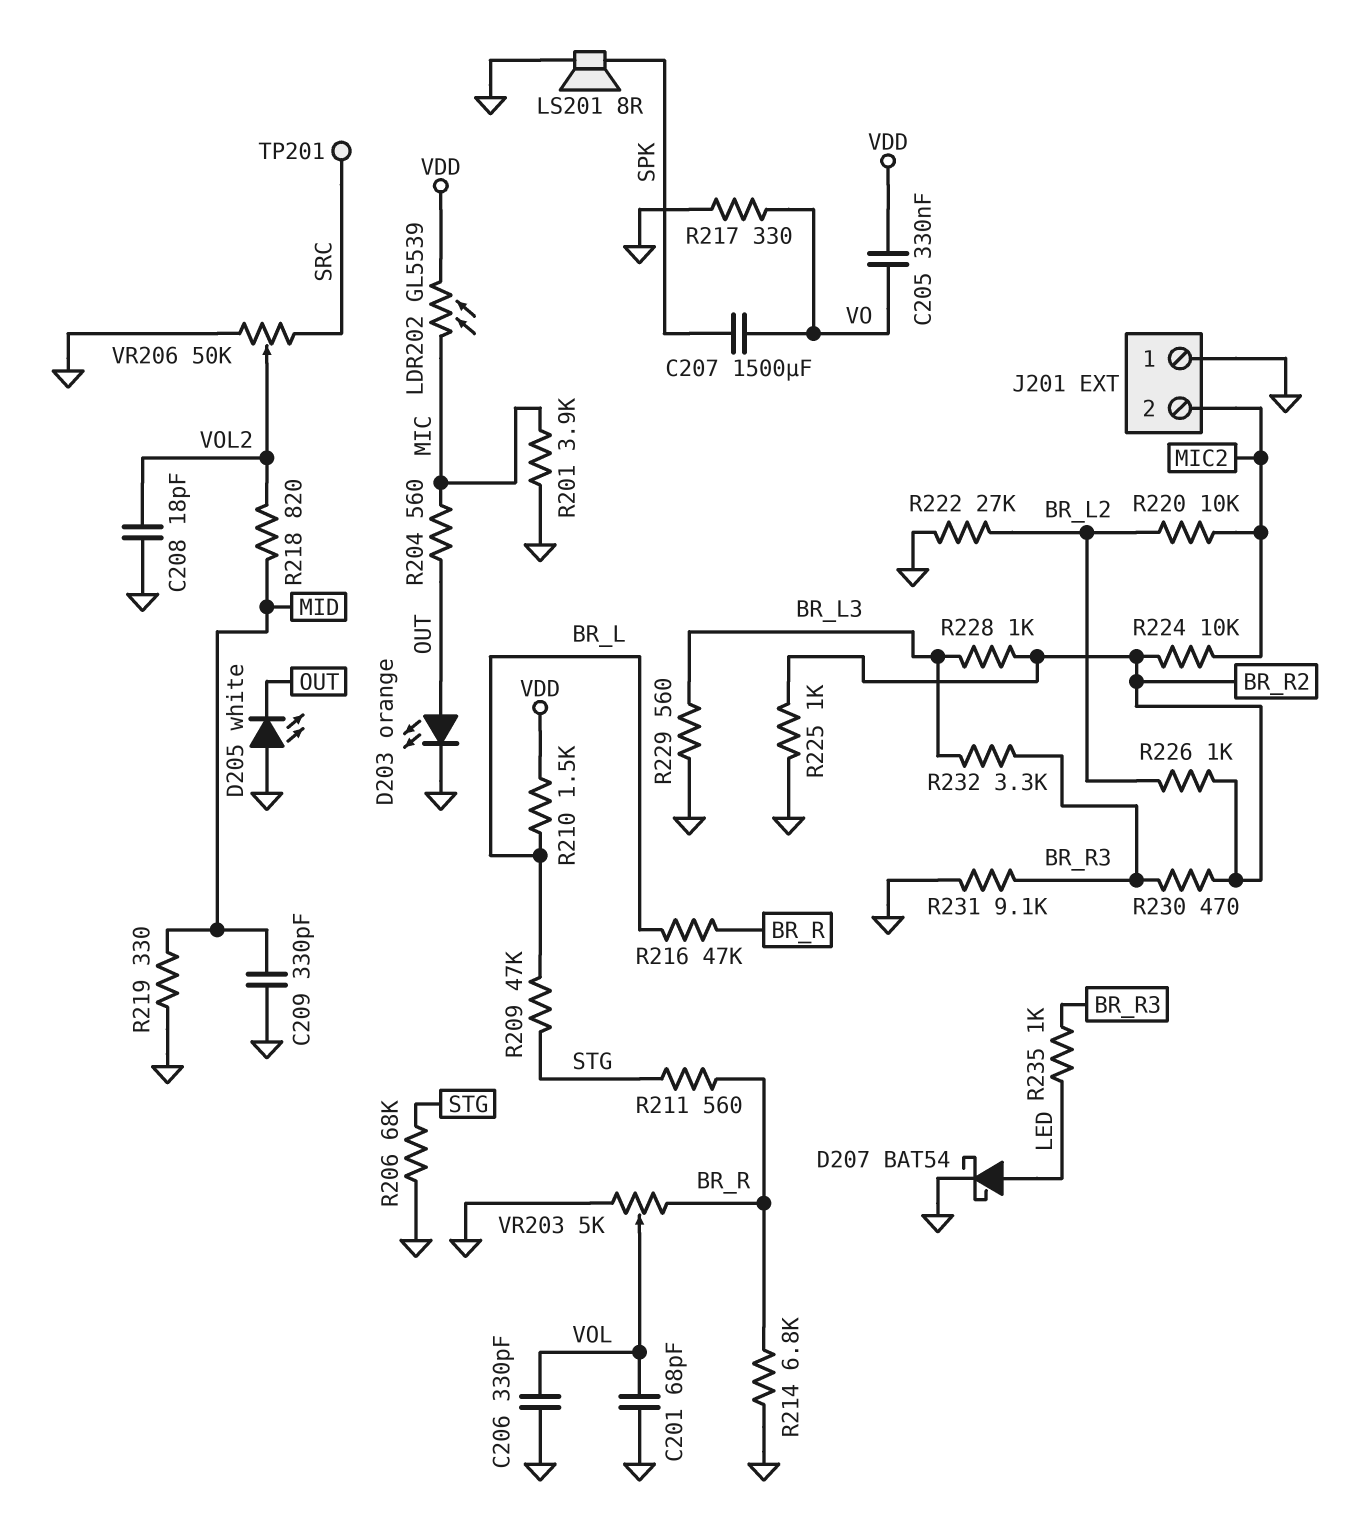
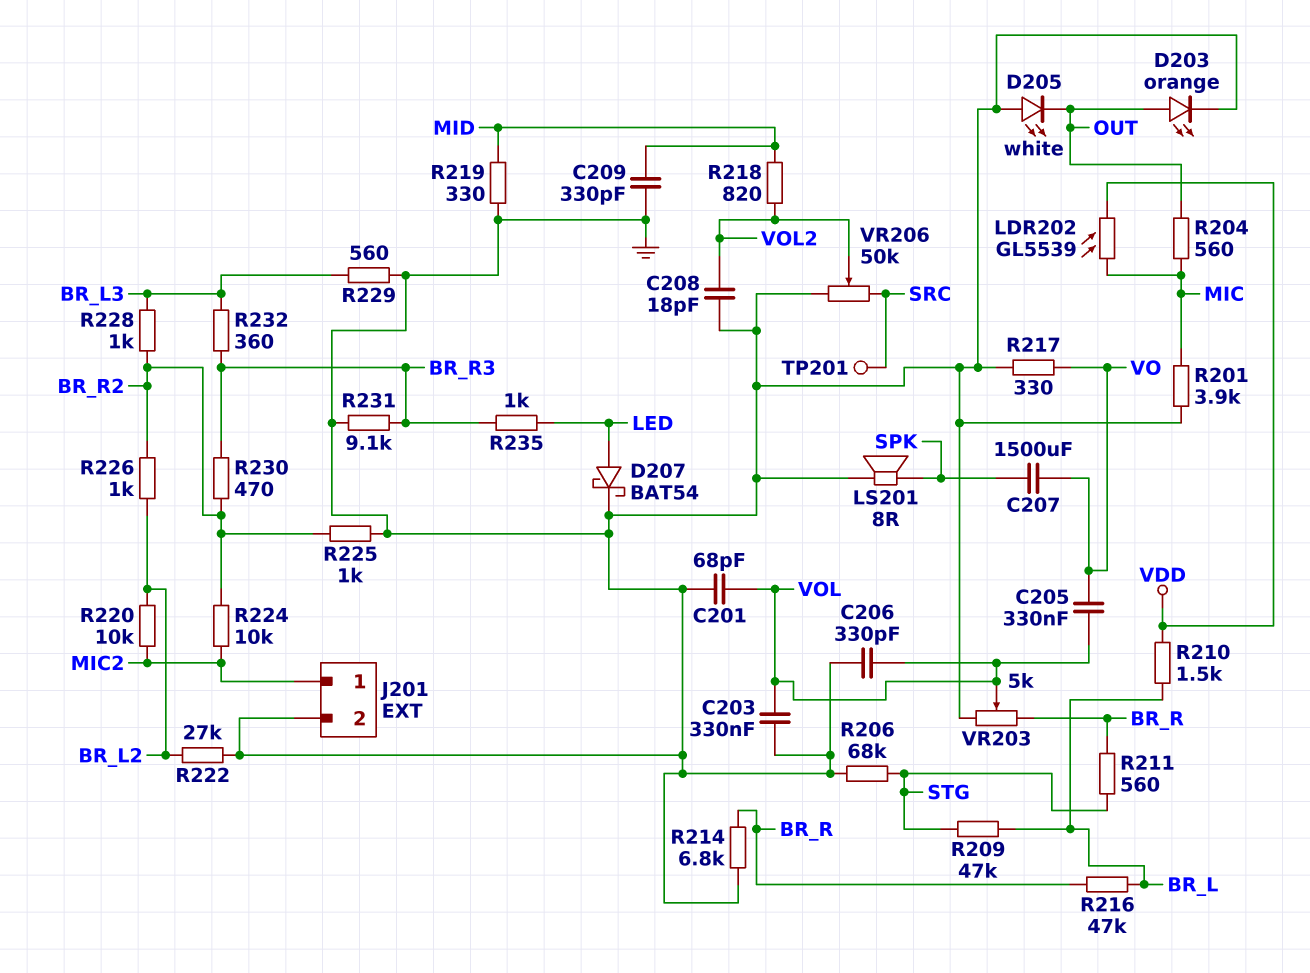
C203: none -> 330nF (GND, VOL)
C205: 330nF (VDD, VO) -> 330nF (VO, VOL)
J201 pin 1: GND -> MIC2
J201 pin 2: MIC2 -> GND
R232: 3.3k (BR_L3, BR_R3) -> 360 (BR_L3, BR_R3)

